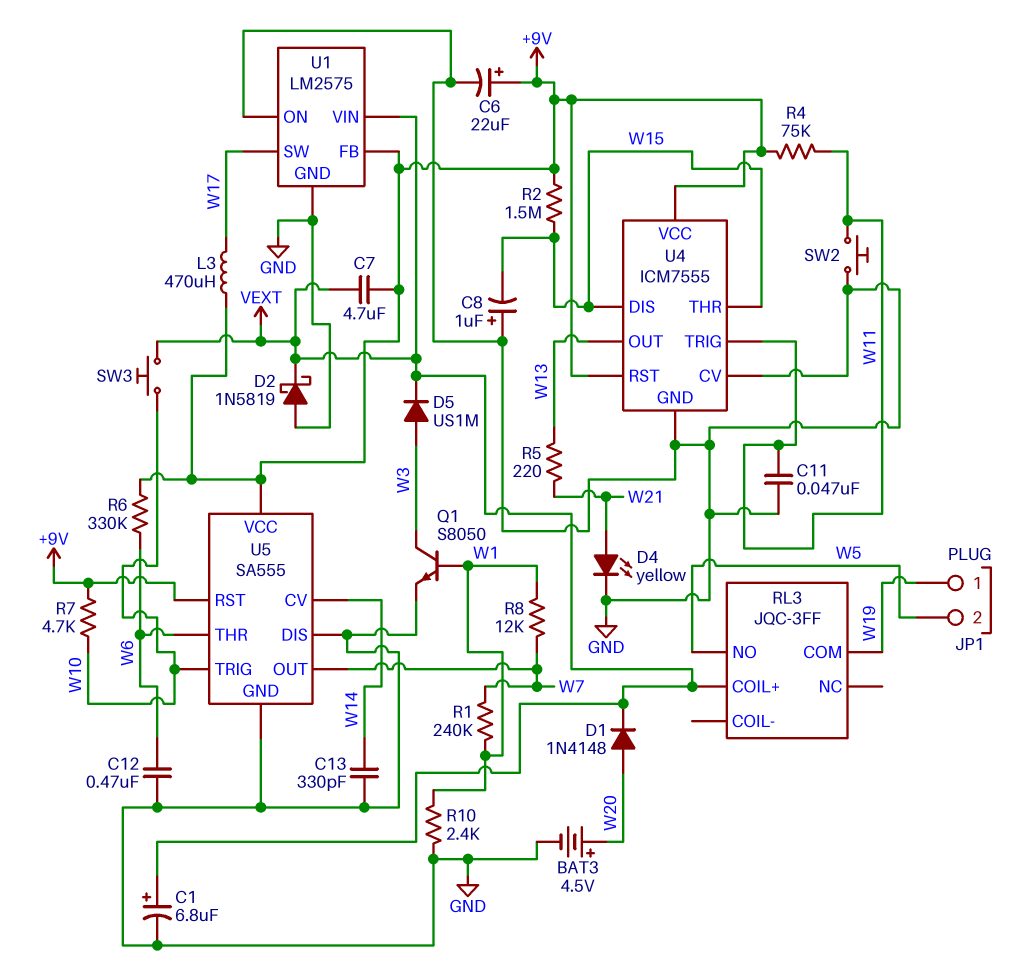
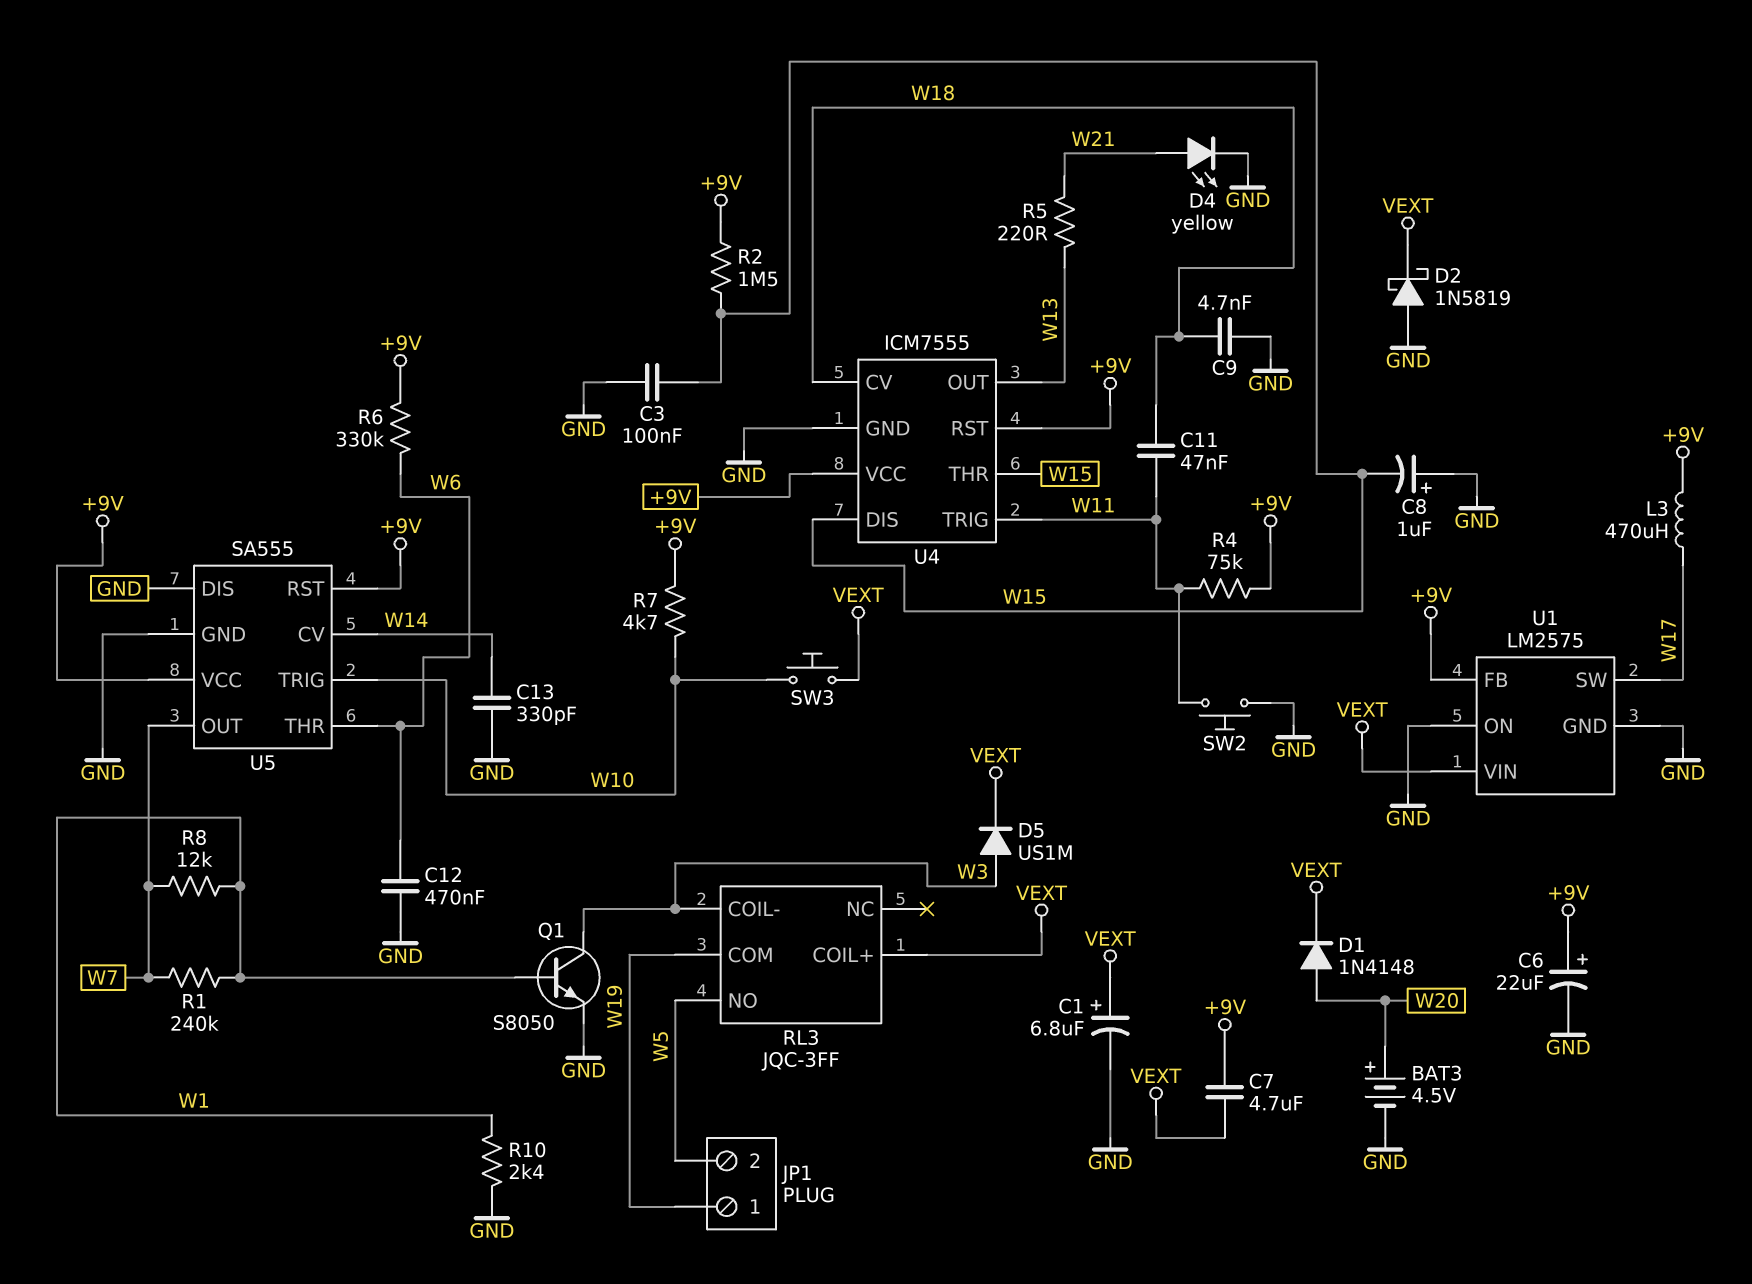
C3: none -> 100nF (GND, W15)
C9: none -> 4.7nF (GND, W18)
C11: 47nF (GND, W11) -> 47nF (W11, W18)
RL3 pin COIL-: none -> W3
U4 pin CV: GND -> W18

